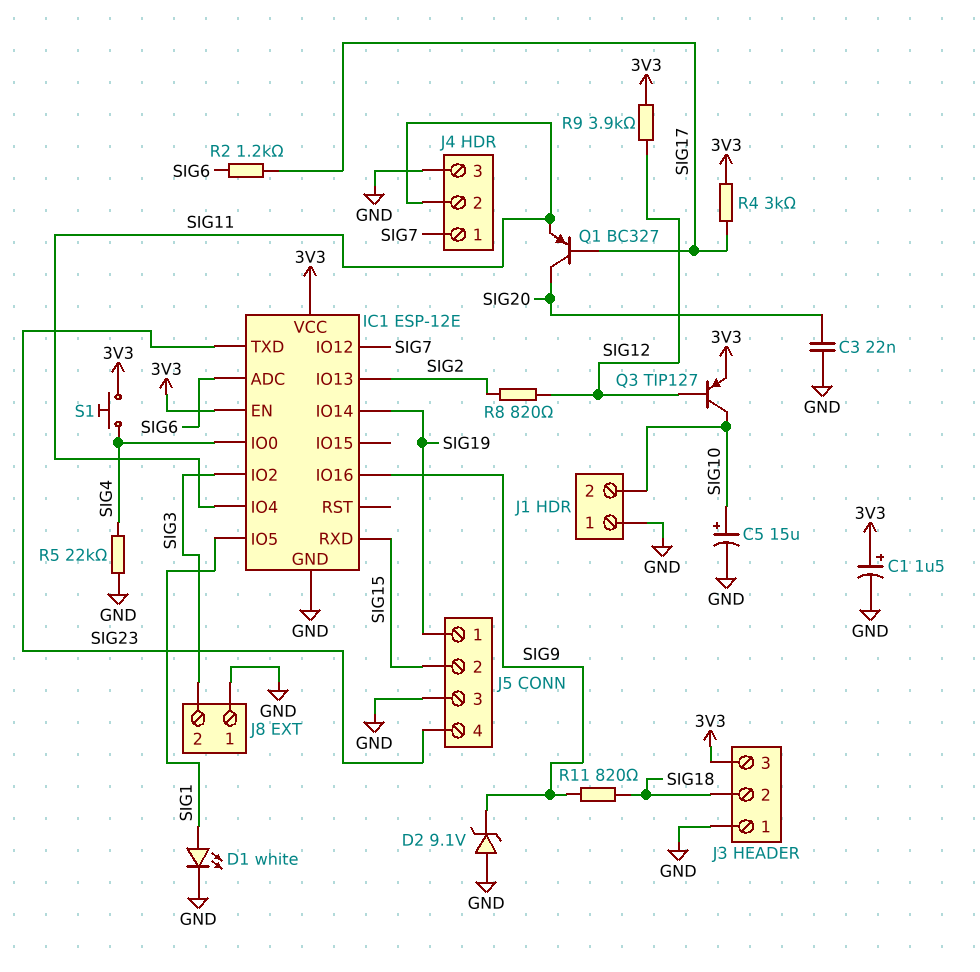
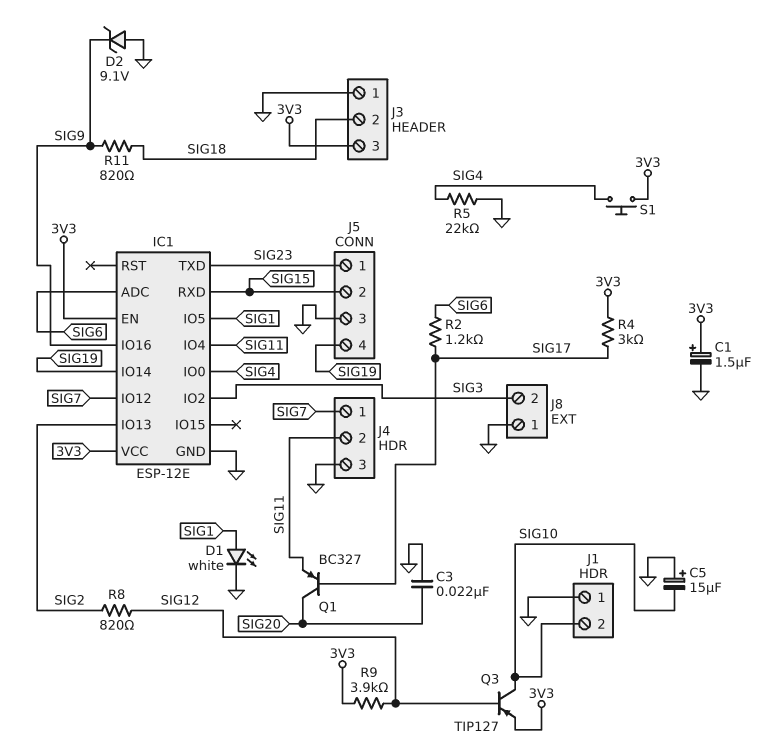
C5: 15uF (plus SIG10, minus GND) -> 15uF (plus GND, minus SIG10)
J5 pin 1: SIG19 -> SIG23
J5 pin 4: SIG23 -> SIG19

